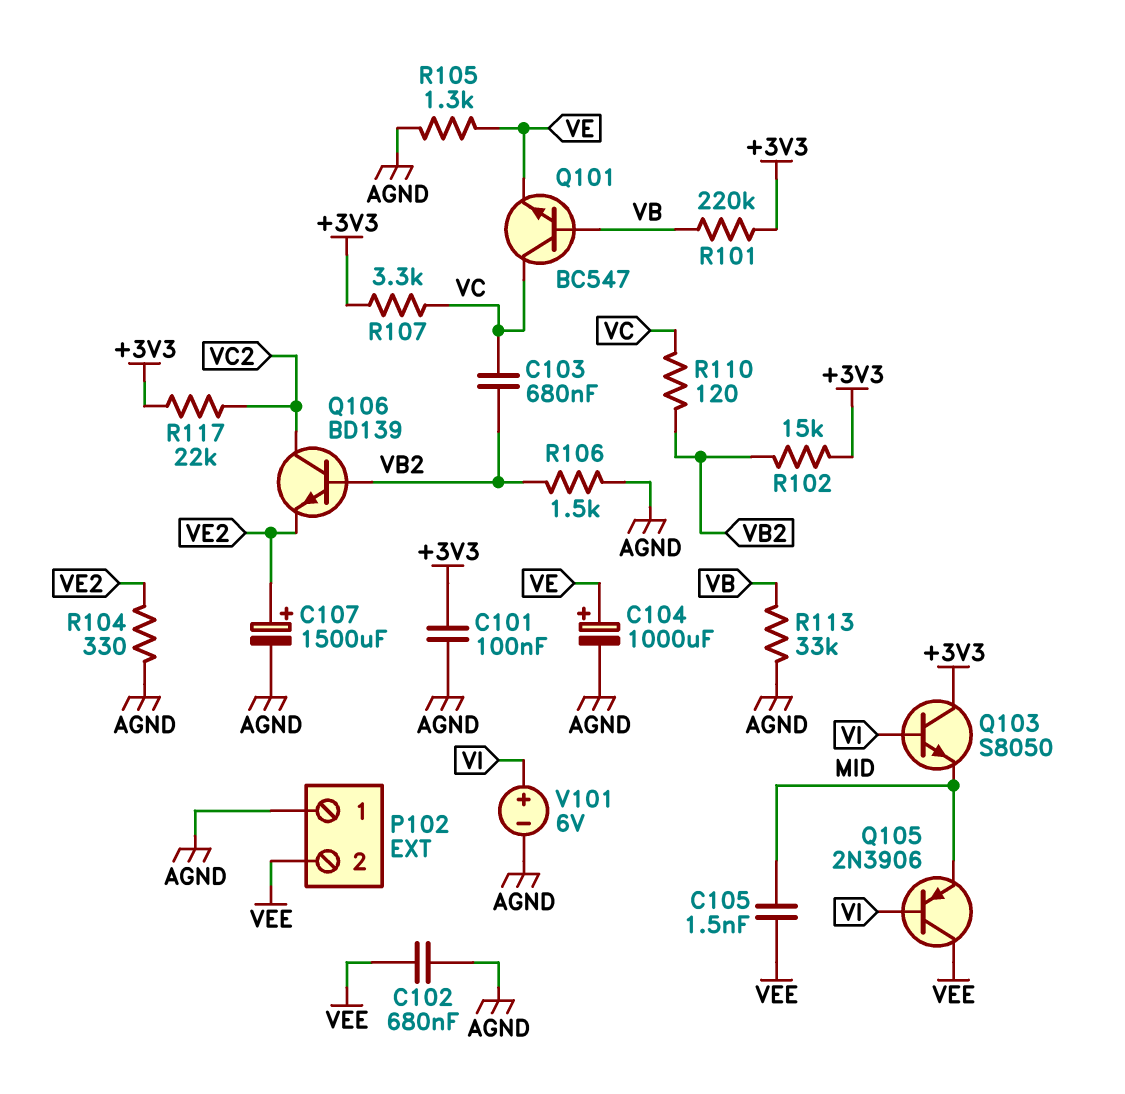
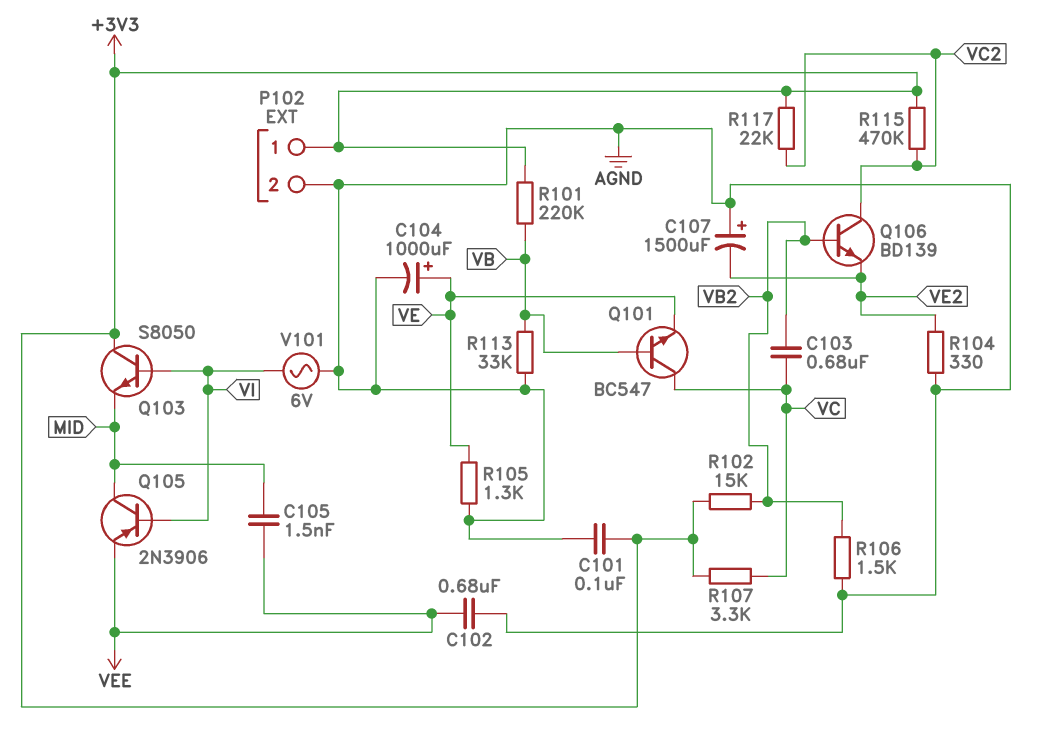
C107: 1500uF (plus VE2, minus AGND) -> 1500uF (plus AGND, minus VE2)
P102 pin 1: AGND -> +3V3
P102 pin 2: VEE -> AGND
Q105: PNP 2N3906 (B VI, C VEE, E MID) -> PNP 2N3906 (B VI, C MID, E VEE)
R110: 120 (VB2, VC) -> none
R115: none -> 470k (+3V3, VC2)
V101: 6V (plus VI, minus AGND) -> AC 6V (AGND, VI)

